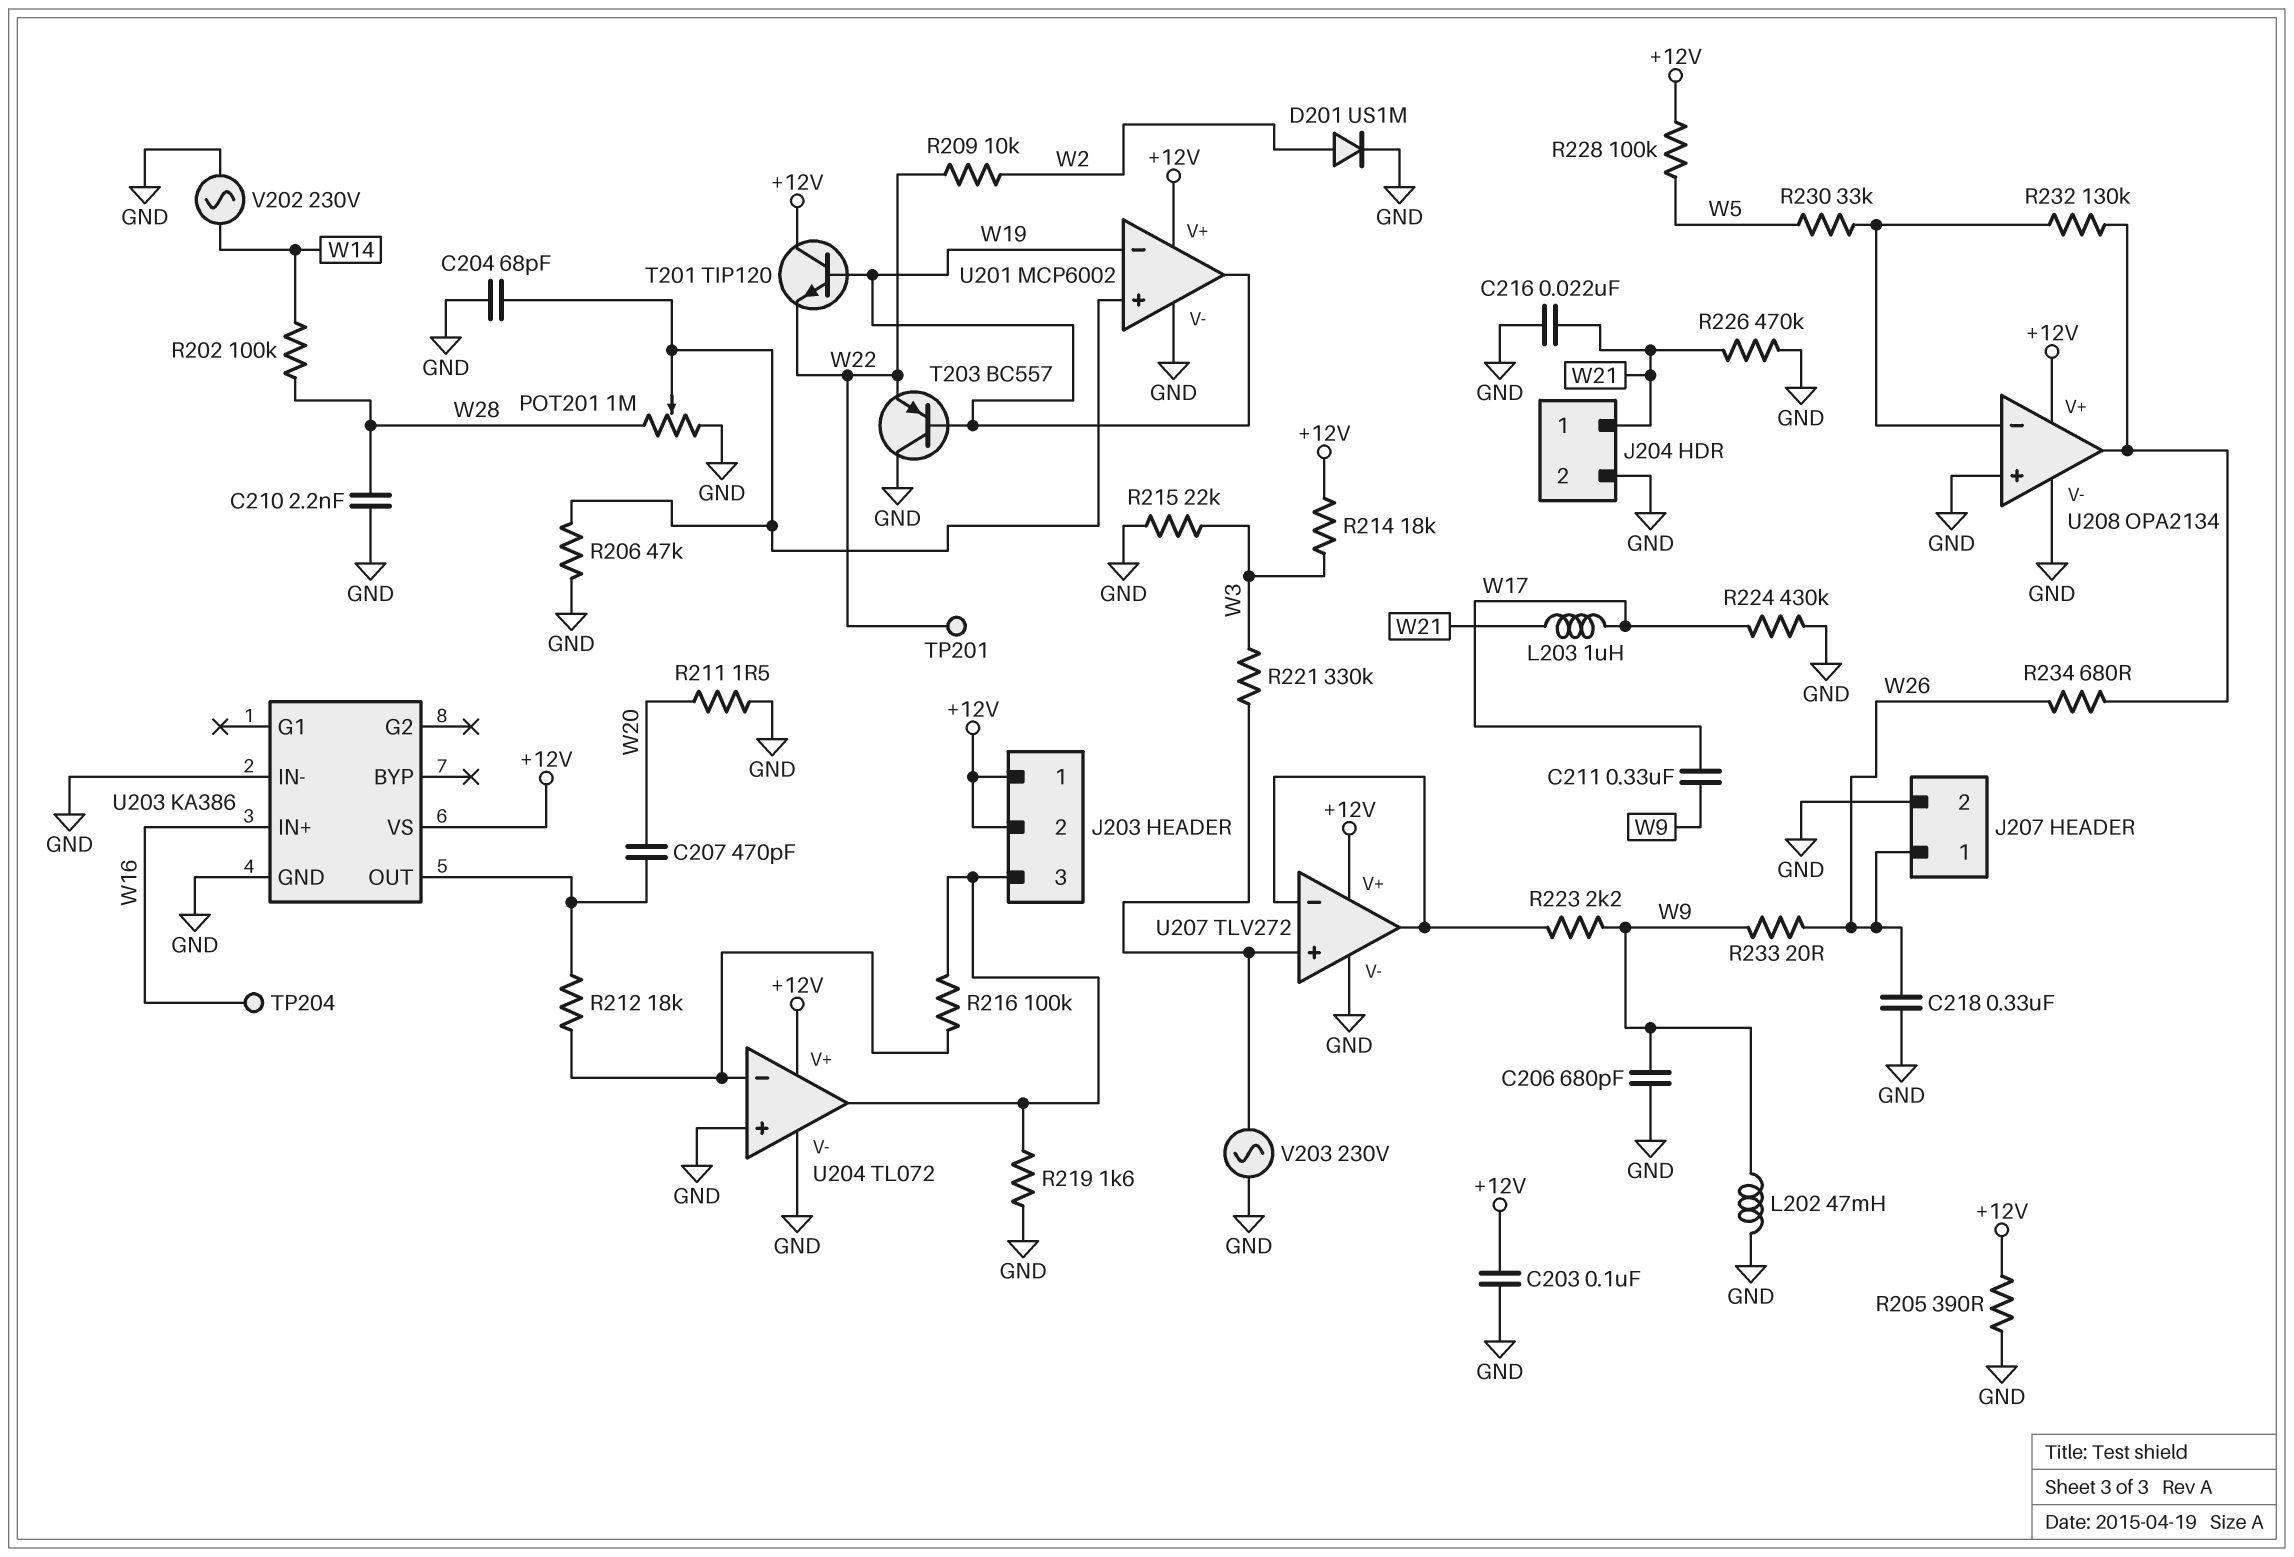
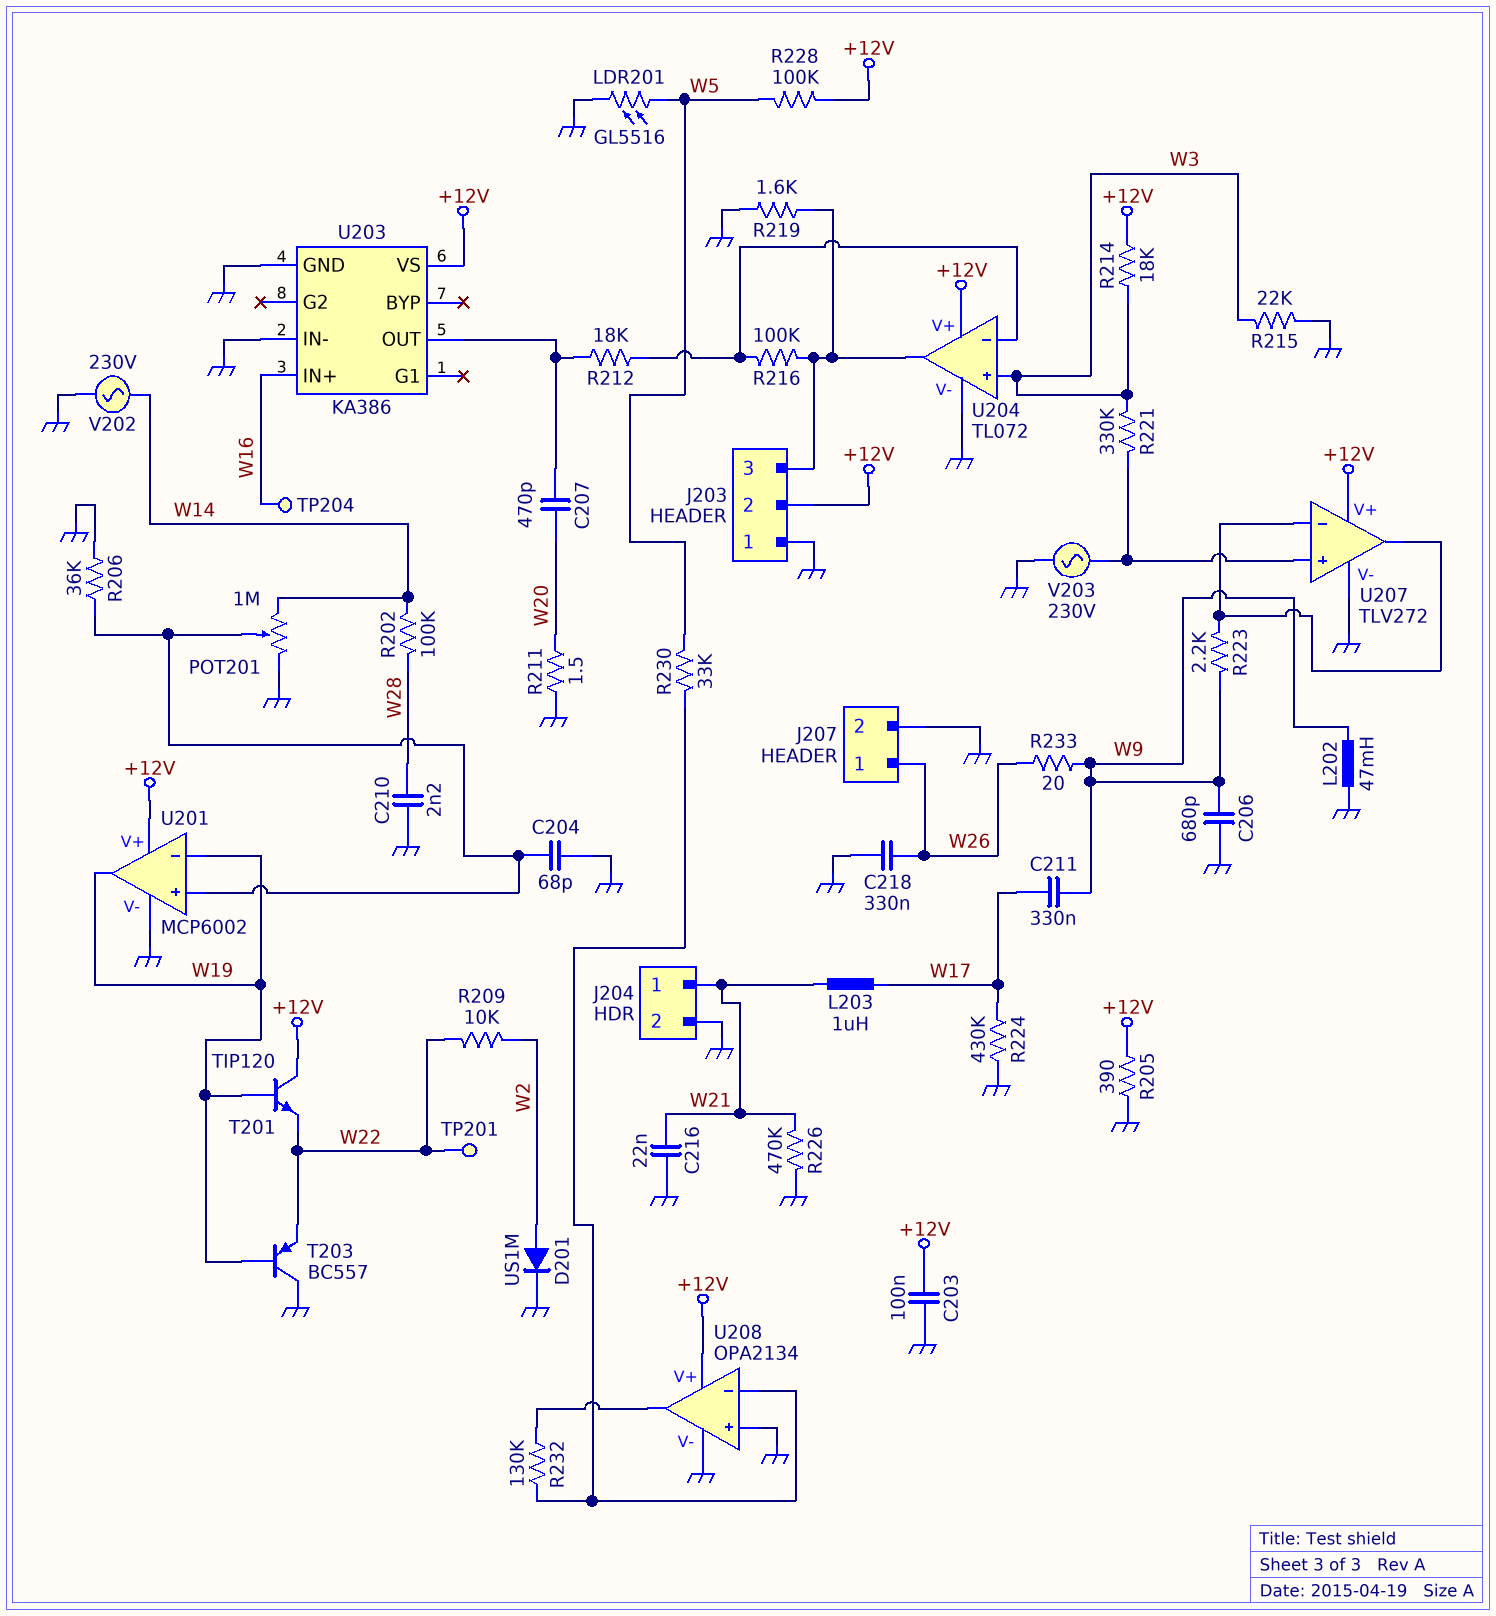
J203 pin 1: +12V -> GND
LDR201: none -> GL5516 (GND, W5)
POT201: 1M (GND, W28, wiper U201/in+) -> 1M (GND, W14, wiper U201/in+)
R206: 47k (GND, U201/in+) -> 36k (GND, U201/in+)
R234: 680 (U208/out, W26) -> none
U204 pin in+: GND -> W3

